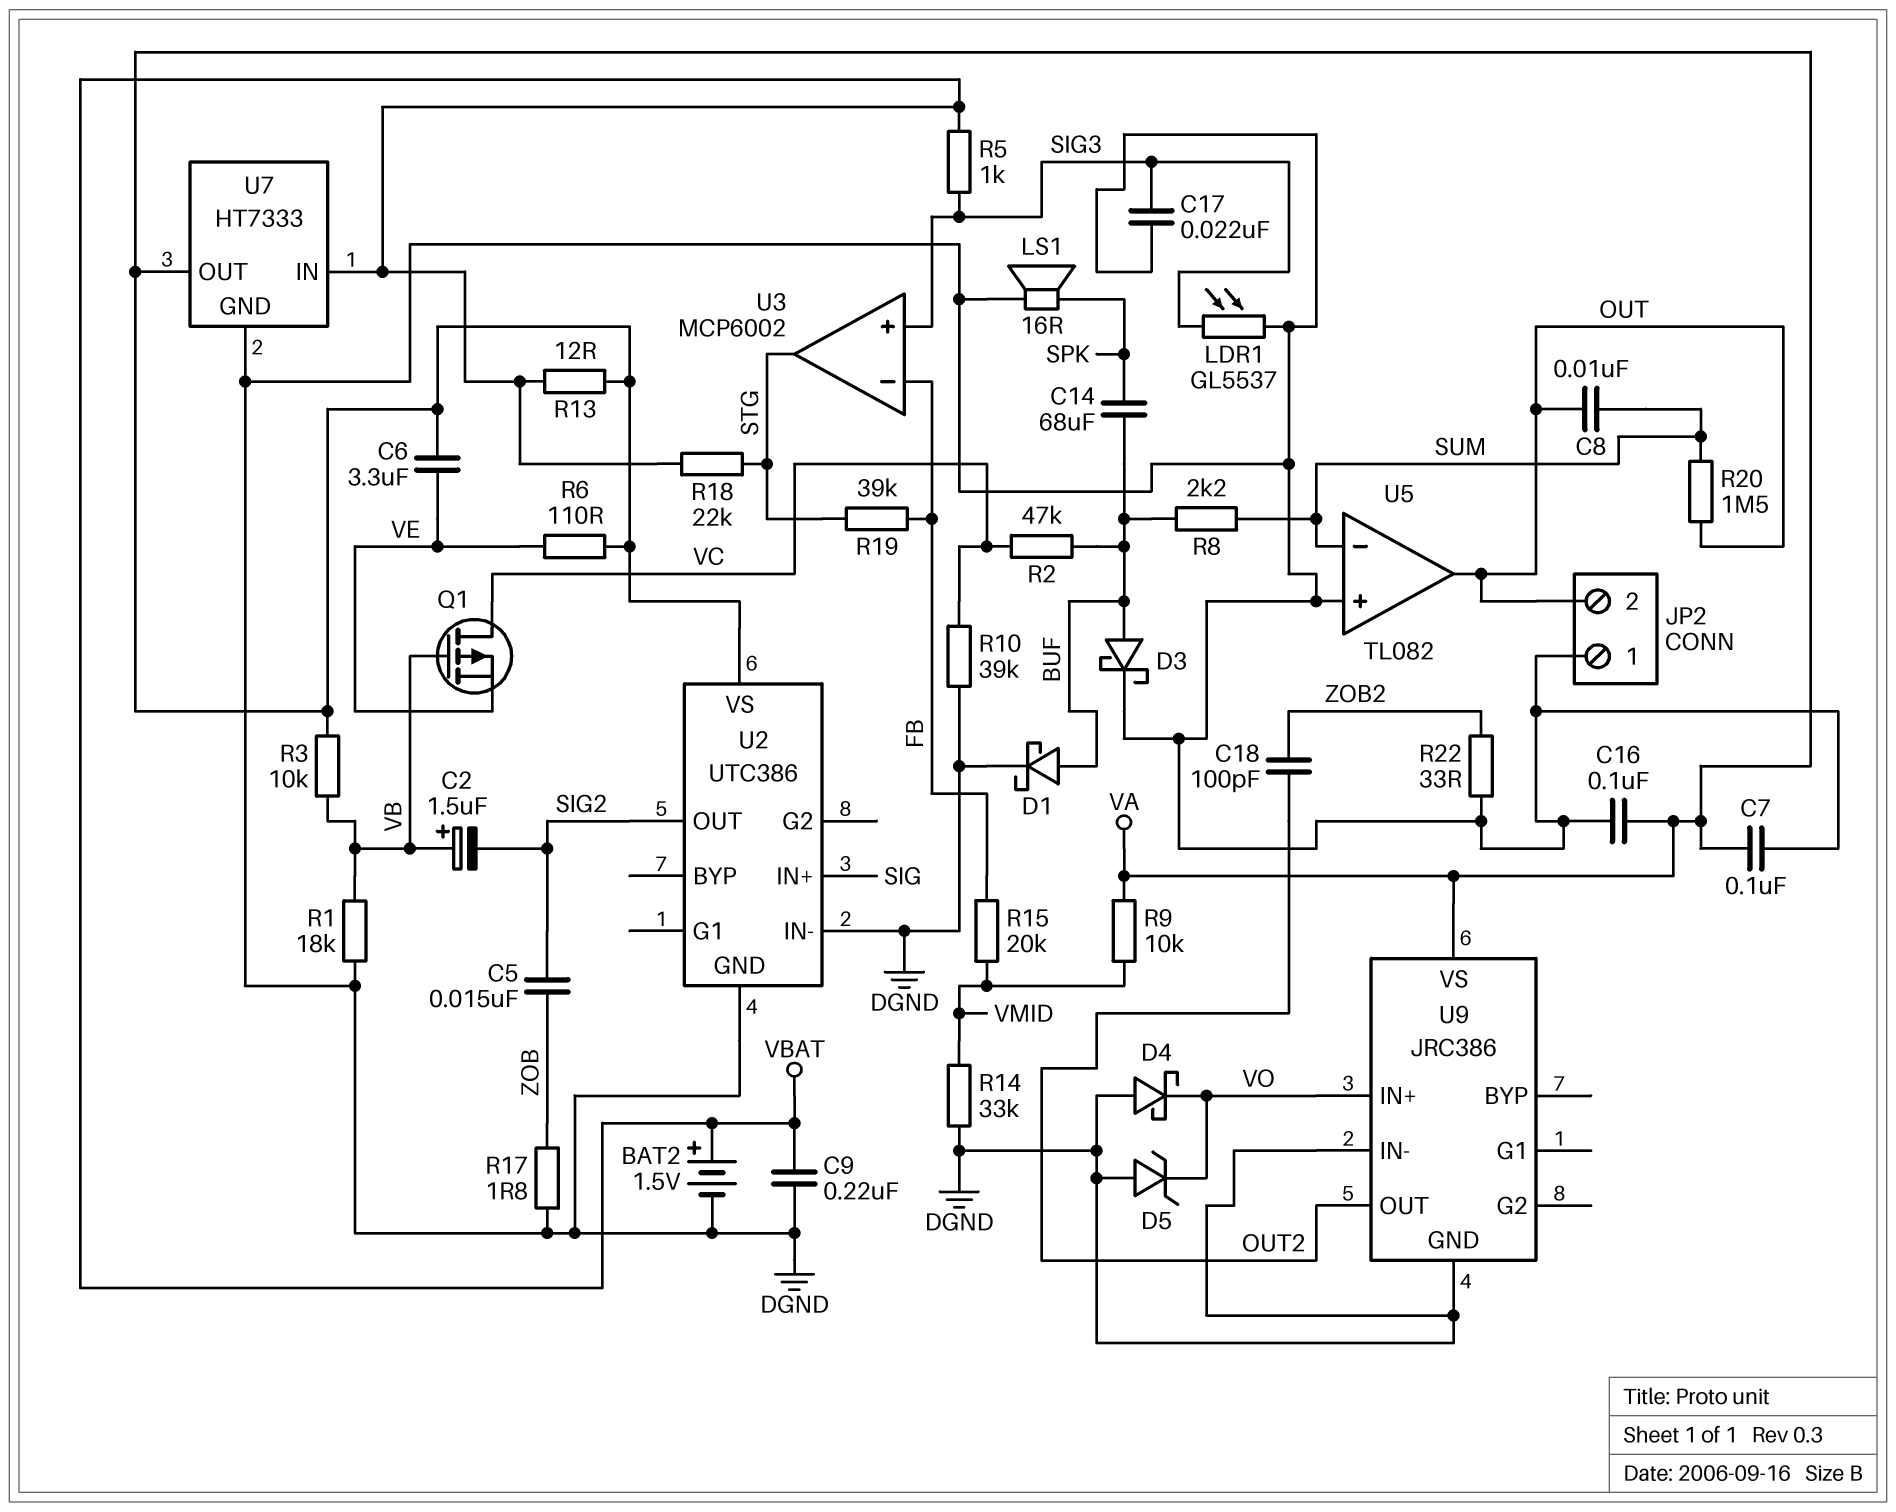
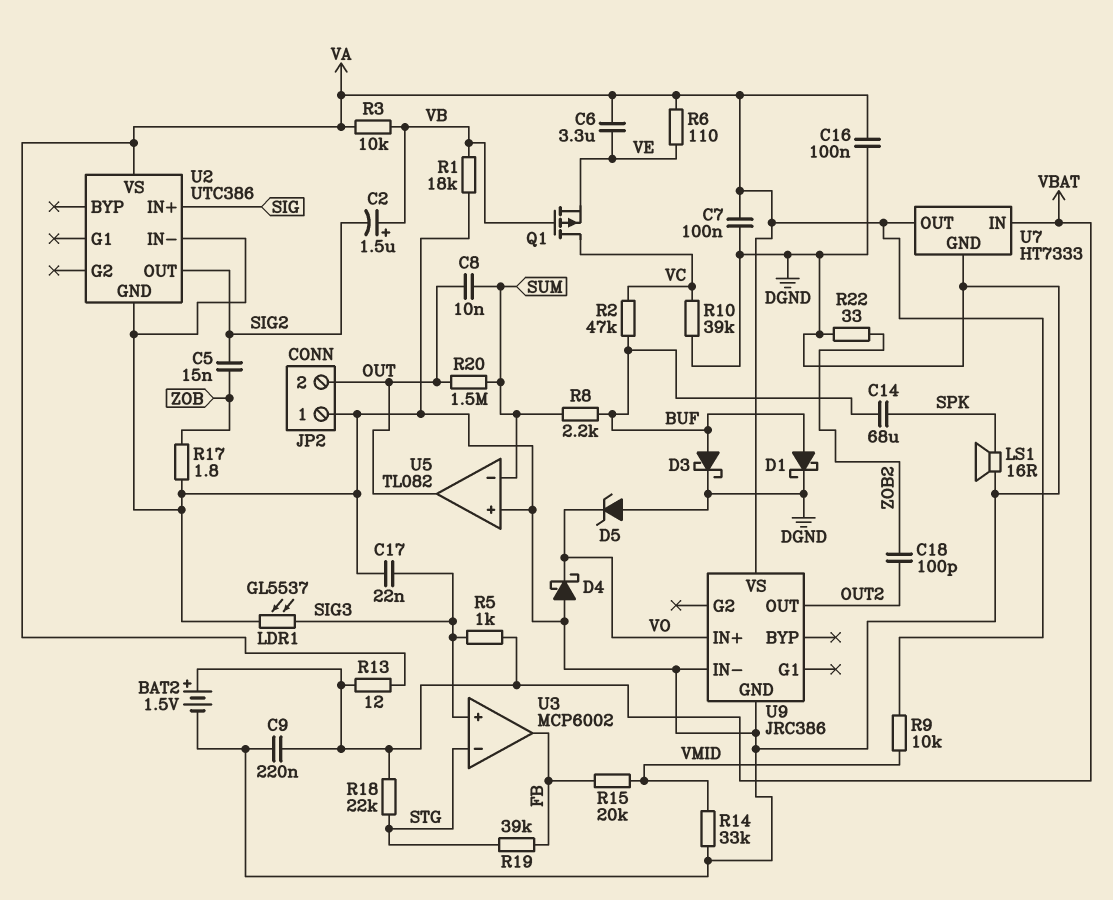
U3 pin in-: FB -> STG
U3 pin out: STG -> FB

